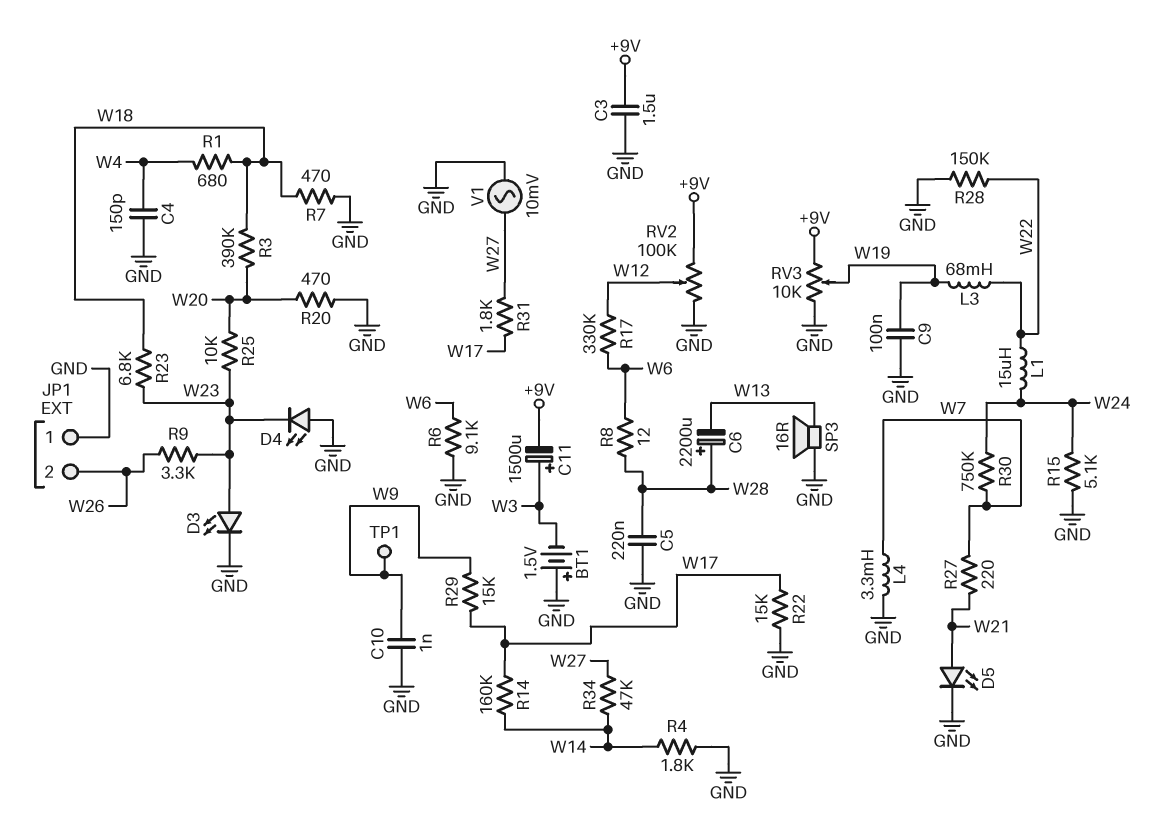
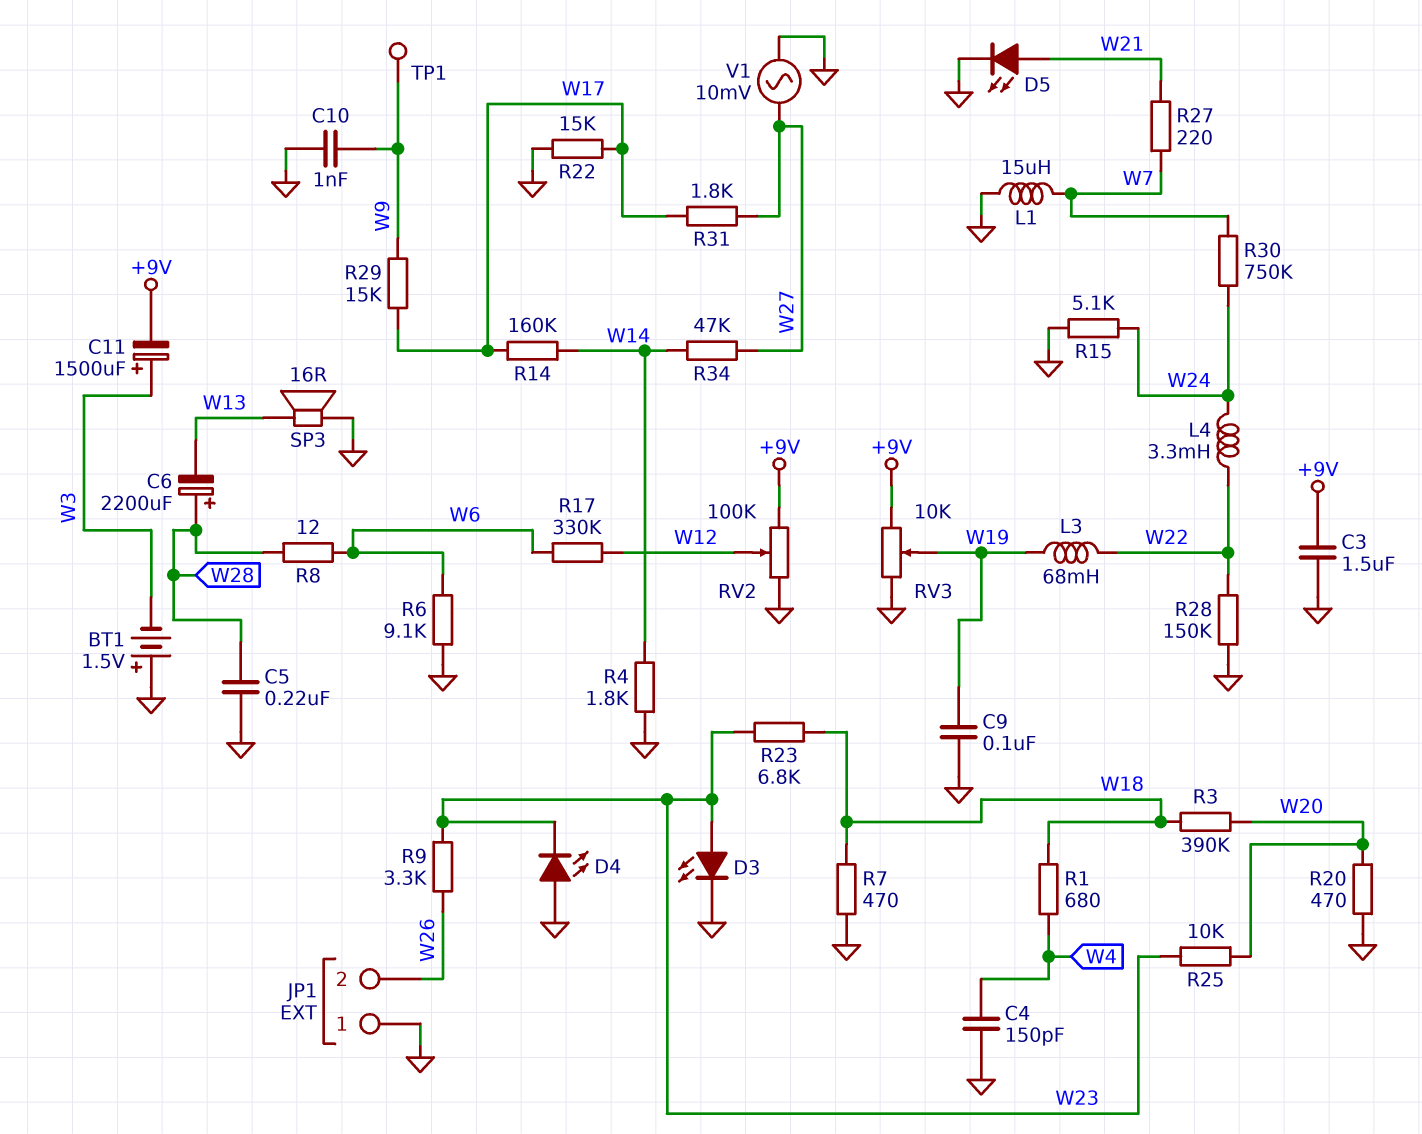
L1: 15uH (W22, W24) -> 15uH (GND, W7)
L4: 3.3mH (GND, W7) -> 3.3mH (W22, W24)

